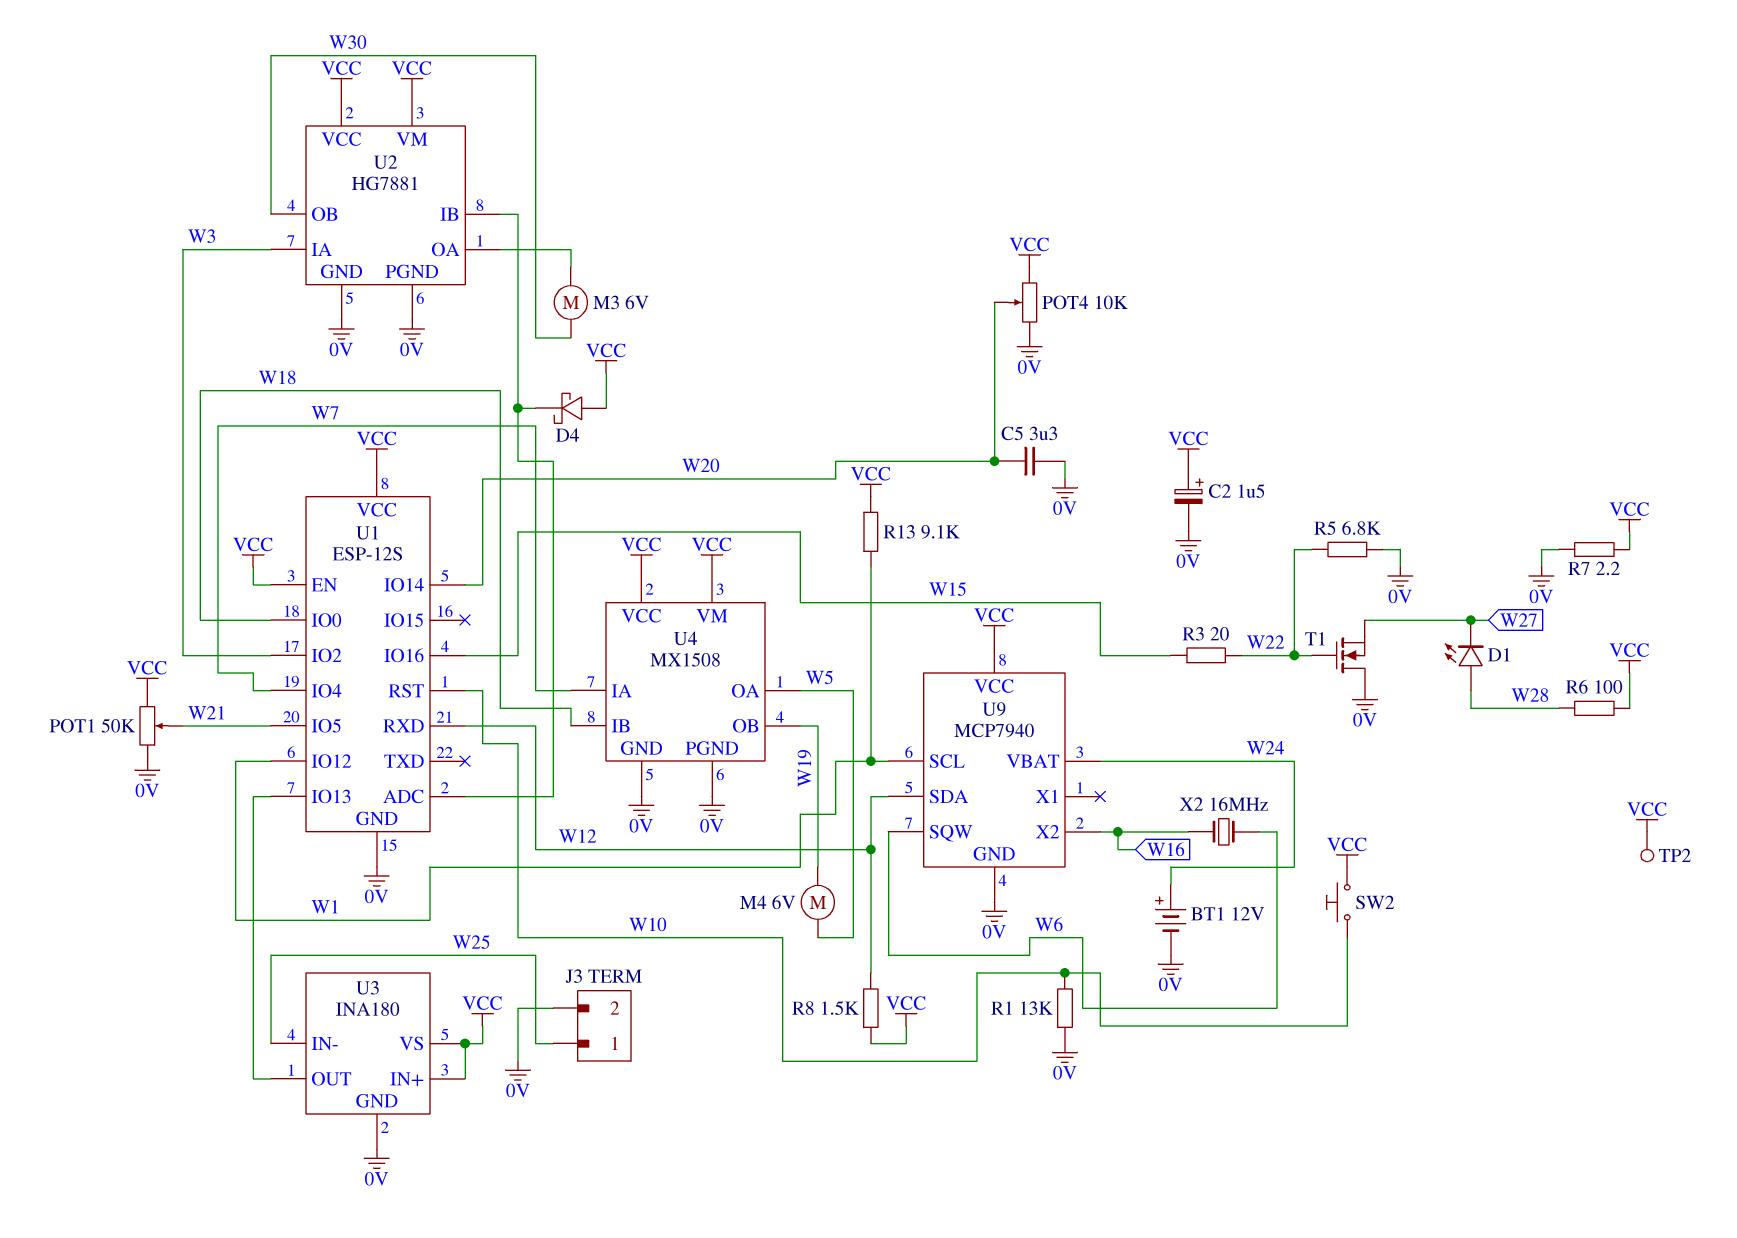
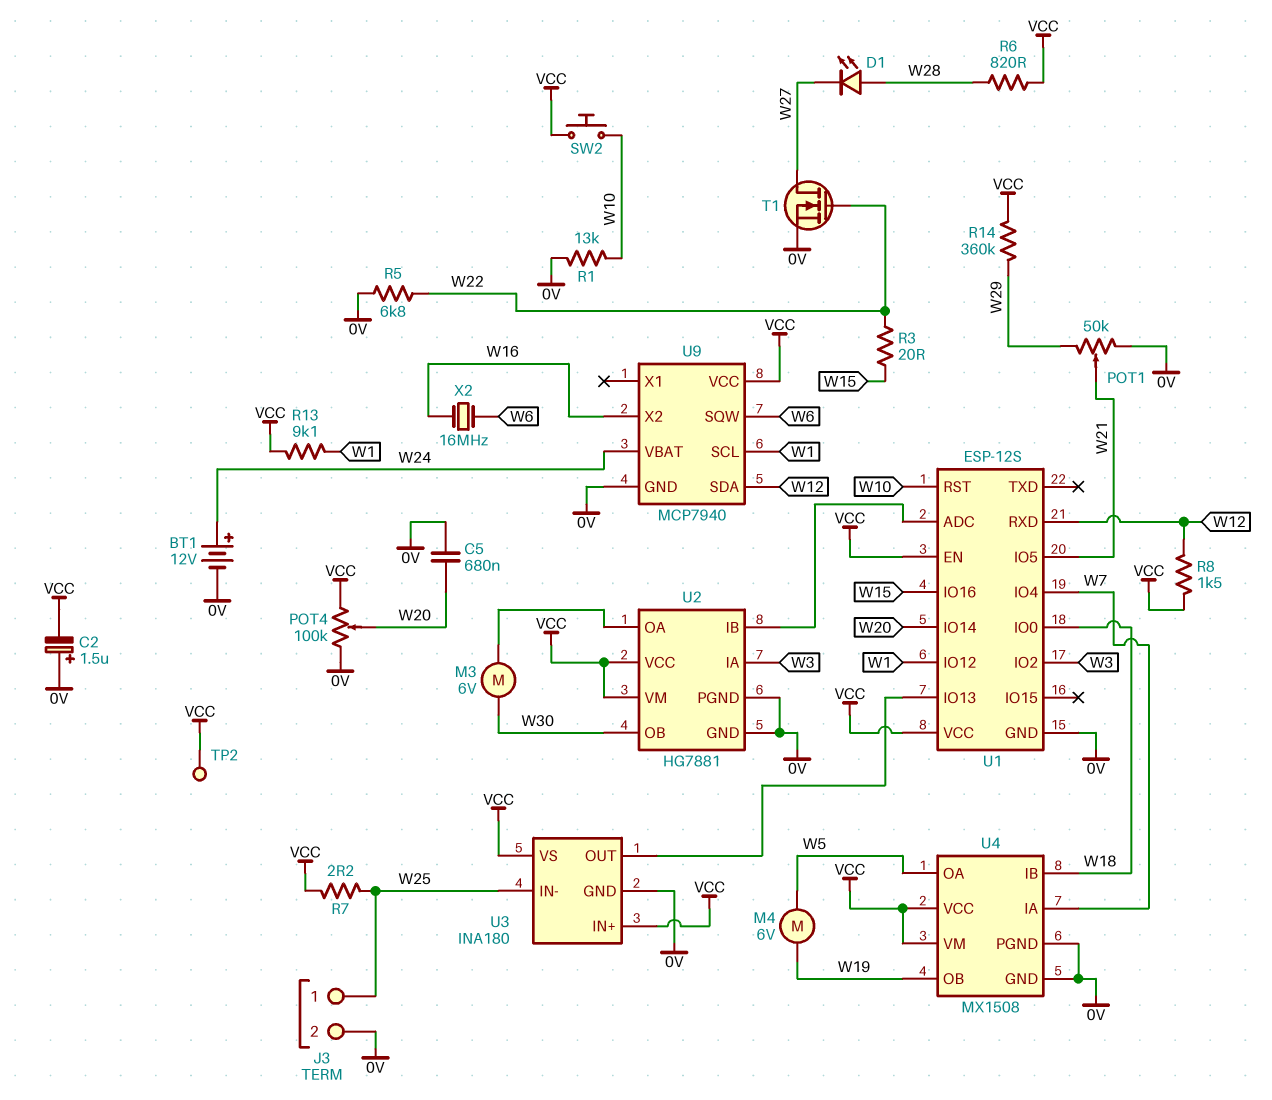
C2: 1.5uF (plus VCC, minus 0V) -> 1.5uF (plus 0V, minus VCC)
C5: 3.3uF (0V, W20) -> 680nF (0V, W20)
D4: schottky (A VCC, K U1/ADC) -> none
POT1: 50k (0V, VCC, wiper W21) -> 50k (0V, W29, wiper W21)
POT4: 10k (0V, VCC, wiper W20) -> 100k (0V, VCC, wiper W20)
R6: 100 (VCC, W28) -> 820 (VCC, W28)
R7: 2.2 (0V, VCC) -> 2.2 (VCC, W25)
R14: none -> 360k (VCC, W29)
T1: NMOS (G W22, D 0V, S W27) -> NMOS (G W22, D W27, S 0V)

